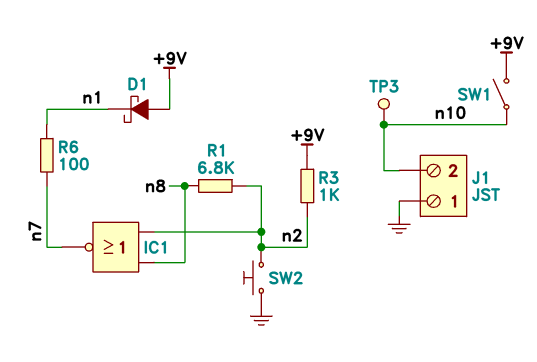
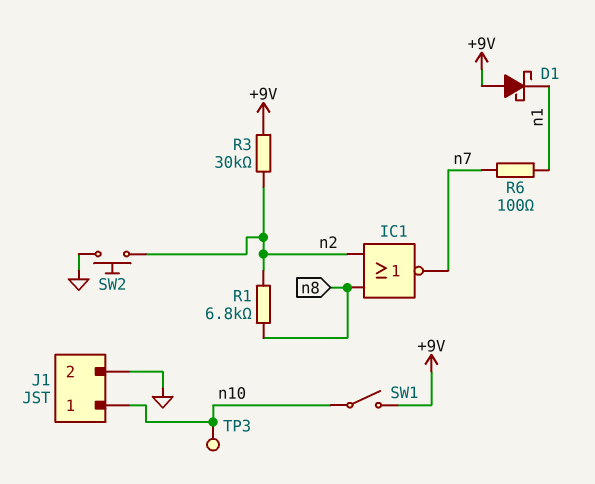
J1 pin 1: GND -> n10
J1 pin 2: n10 -> GND
R3: 1k (+9V, n2) -> 30k (+9V, n2)

